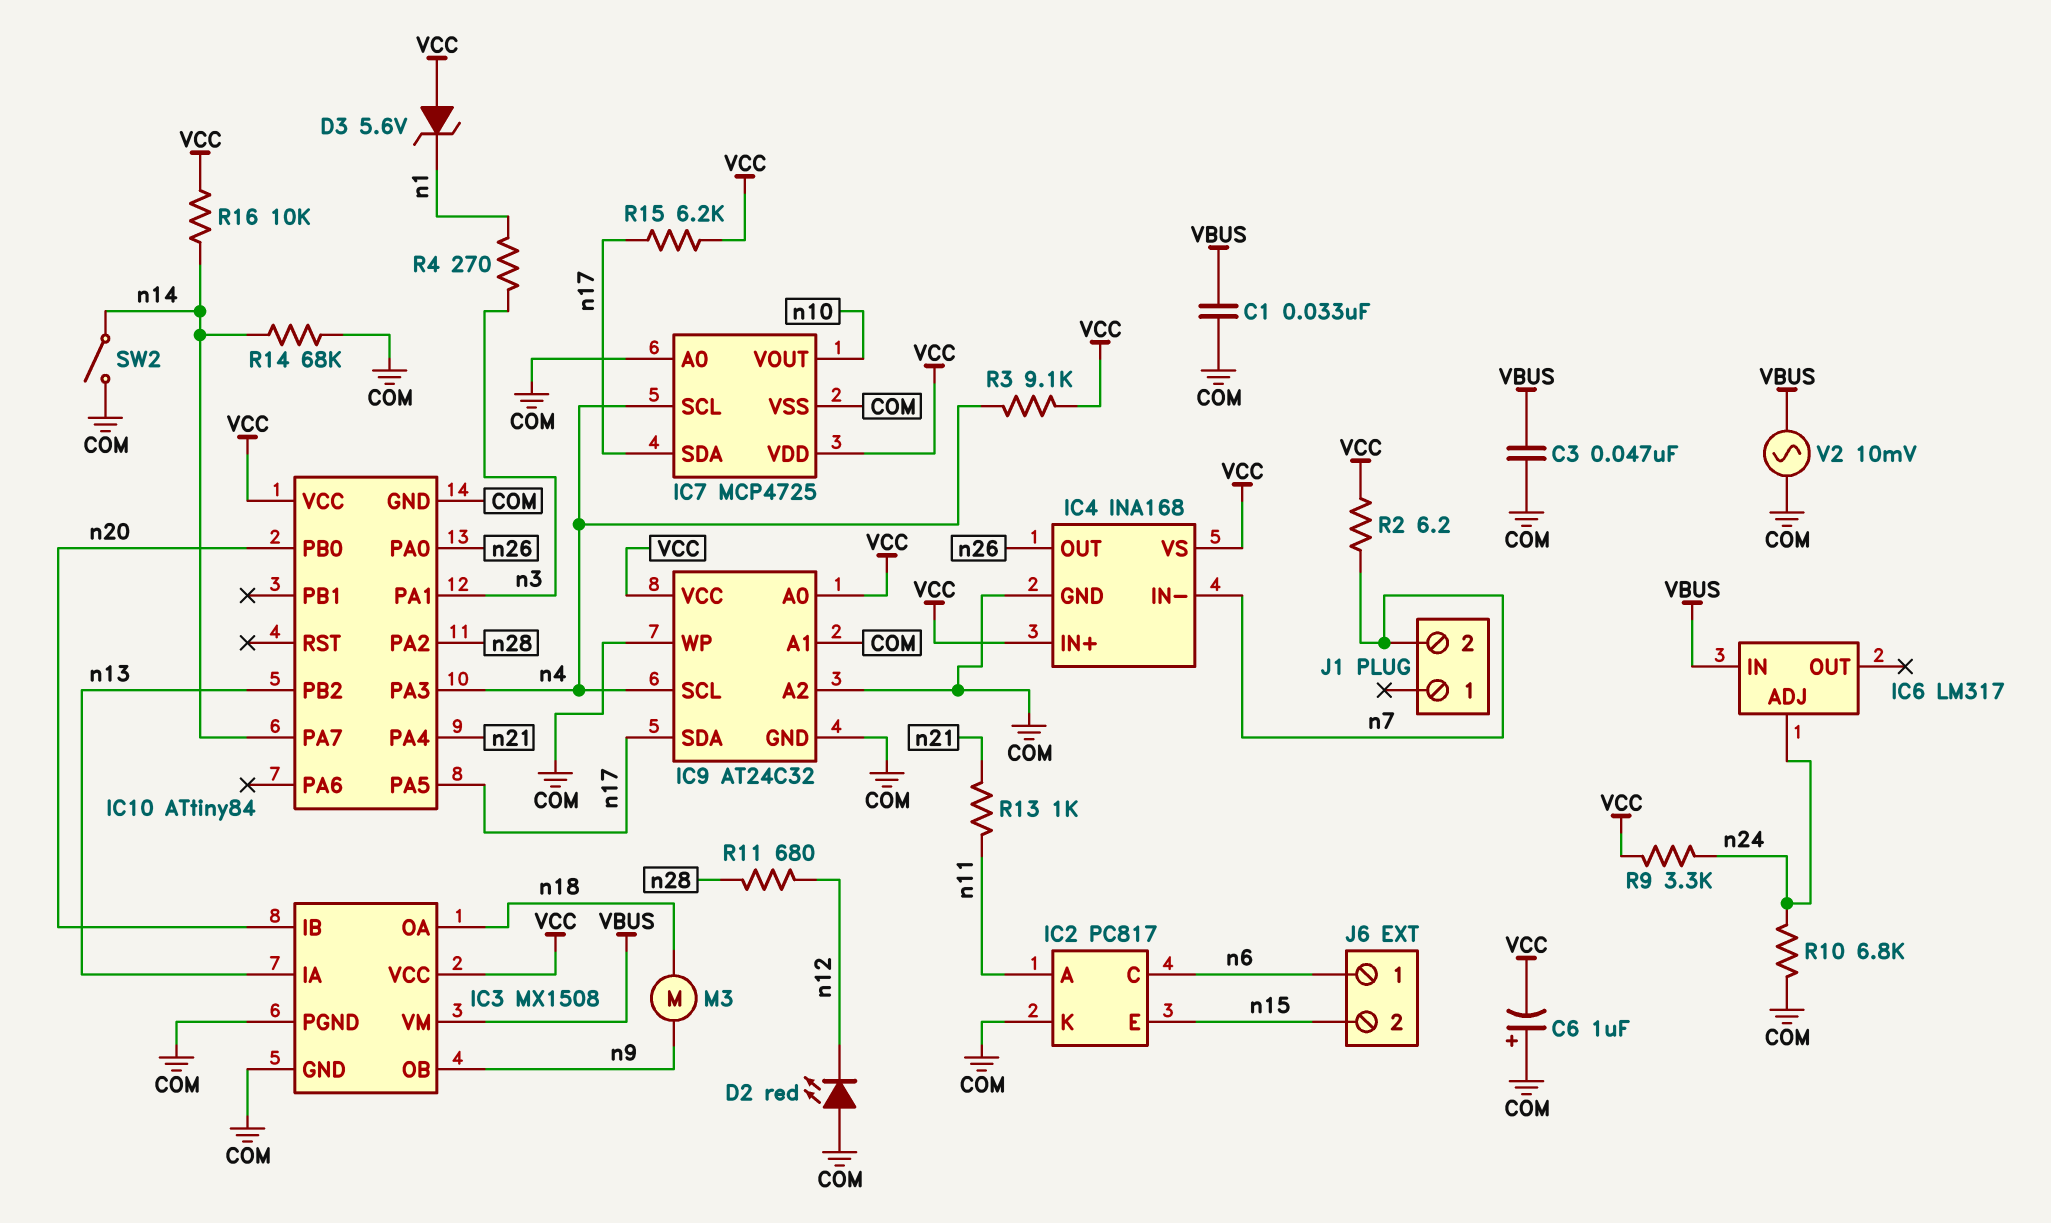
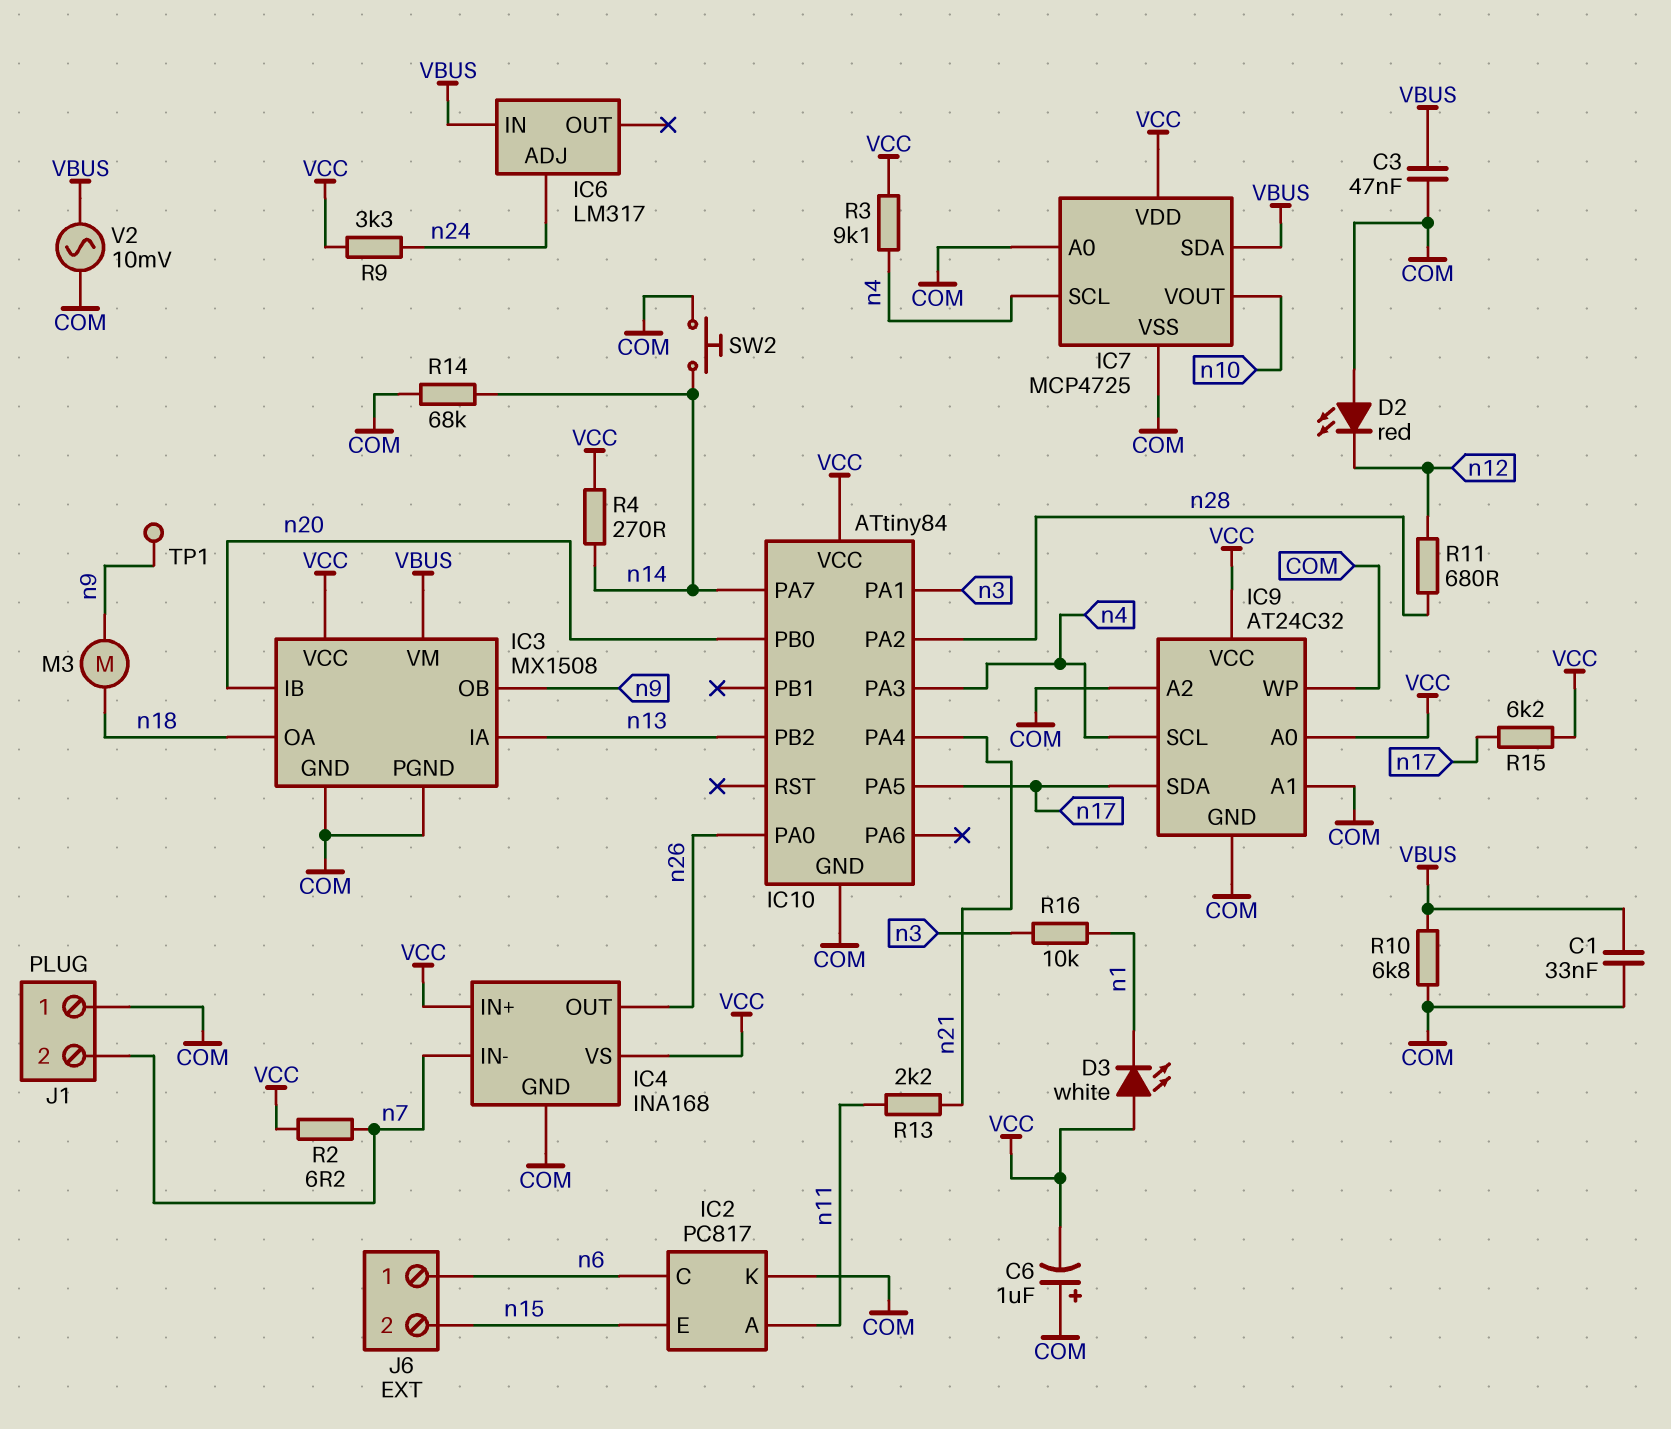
D3: zener 5.6V (A VCC, K n1) -> LED white (A VCC, K n1)
IC7 pin SDA: n17 -> VBUS
J1 pin 1: none -> COM
R4: 270 (n1, n3) -> 270 (VCC, n14)
R10: 6.8k (COM, n24) -> 6.8k (COM, VBUS)
R13: 1k (n11, n21) -> 2.2k (n11, n21)
R16: 10k (VCC, n14) -> 10k (n1, n3)
SW2: switch (COM, n14) -> button (COM, n14)
TP1: none -> test point (n9)

